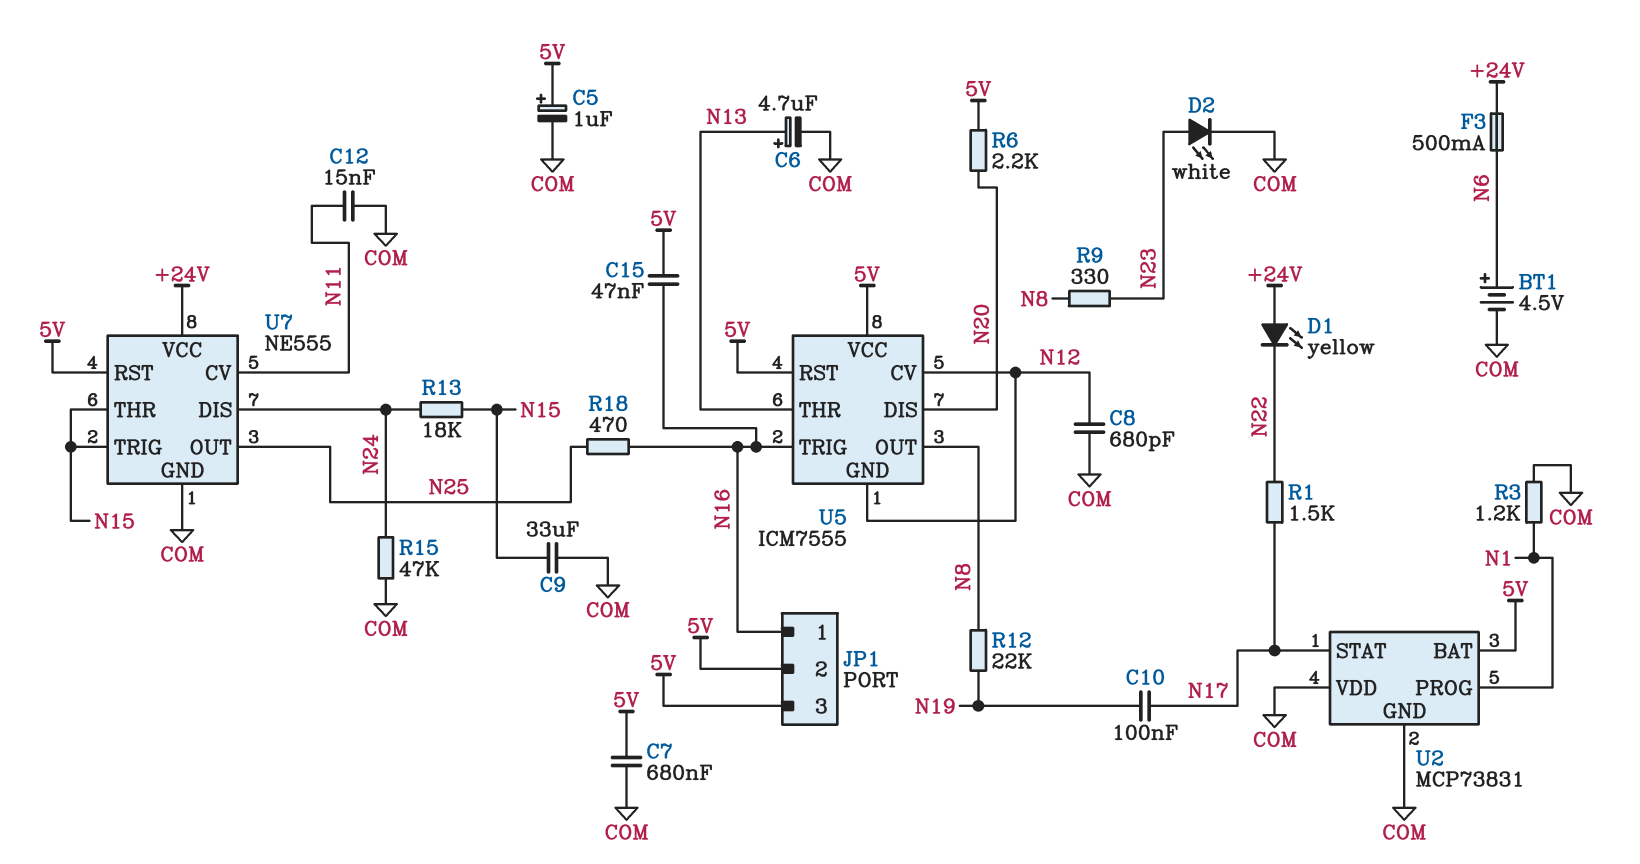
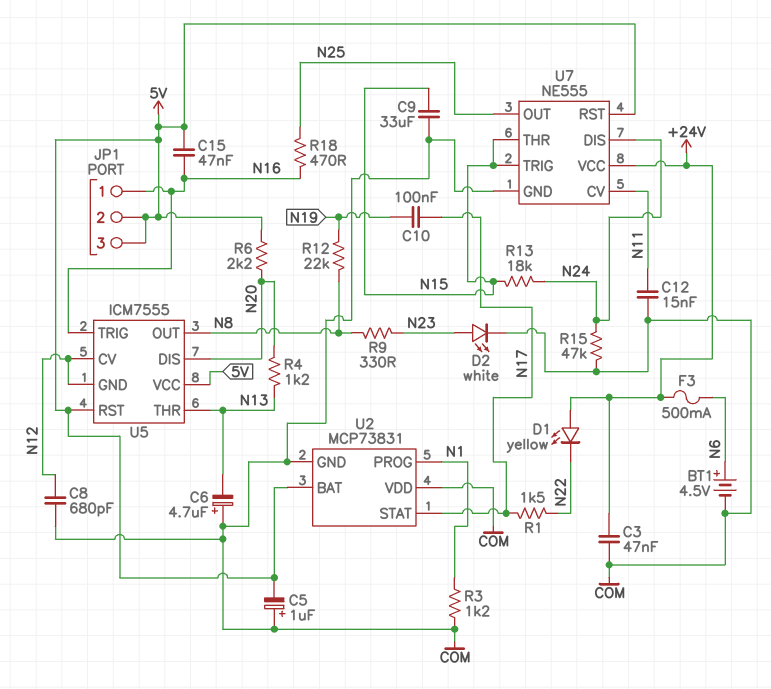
C3: none -> 47nF (+24V, COM)
C5: 1uF (plus 5V, minus COM) -> 1uF (plus COM, minus 5V)
C6: 4.7uF (plus N13, minus COM) -> 4.7uF (plus COM, minus N13)
C7: 680nF (5V, COM) -> none
R4: none -> 1.2k (N13, N20)

